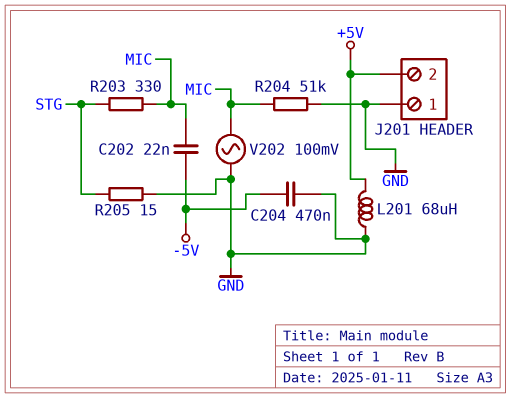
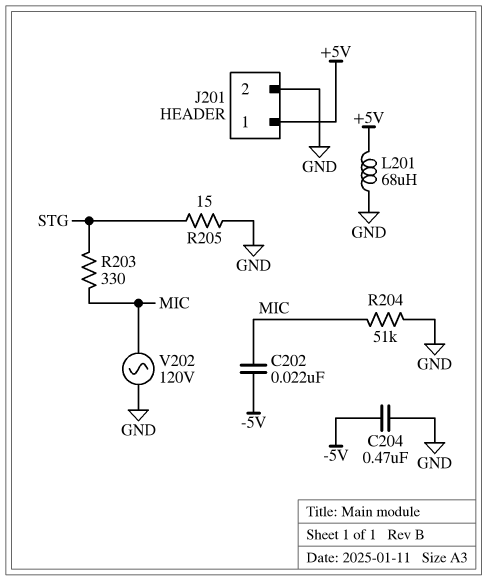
J201 pin 1: GND -> +5V
J201 pin 2: +5V -> GND
V202: AC 100mV (GND, MIC) -> AC 120V (GND, MIC)

